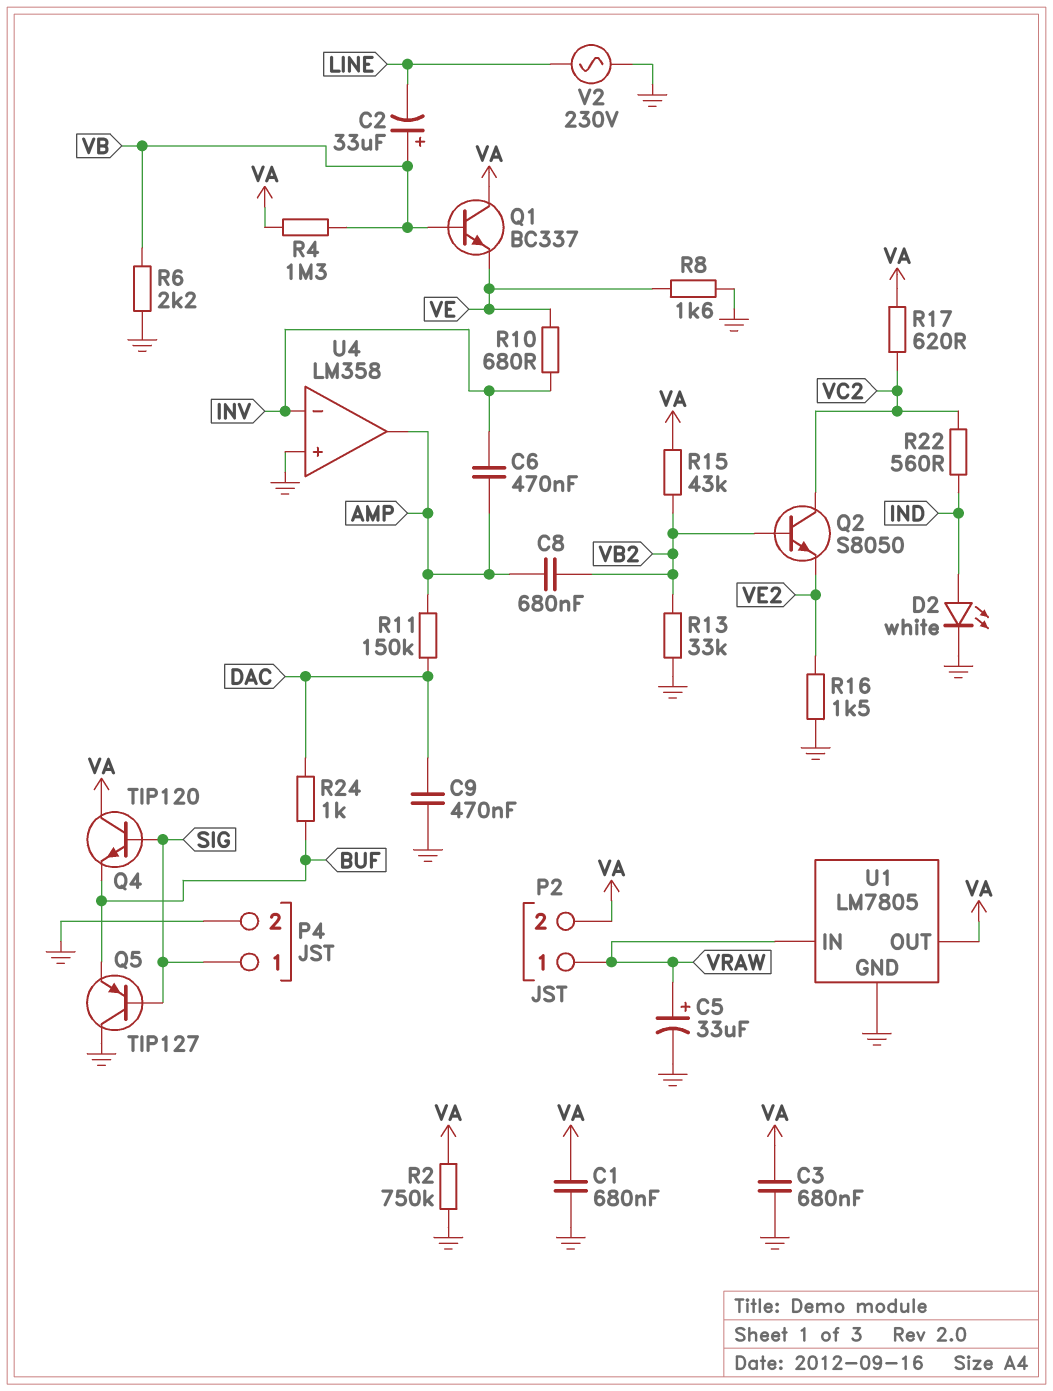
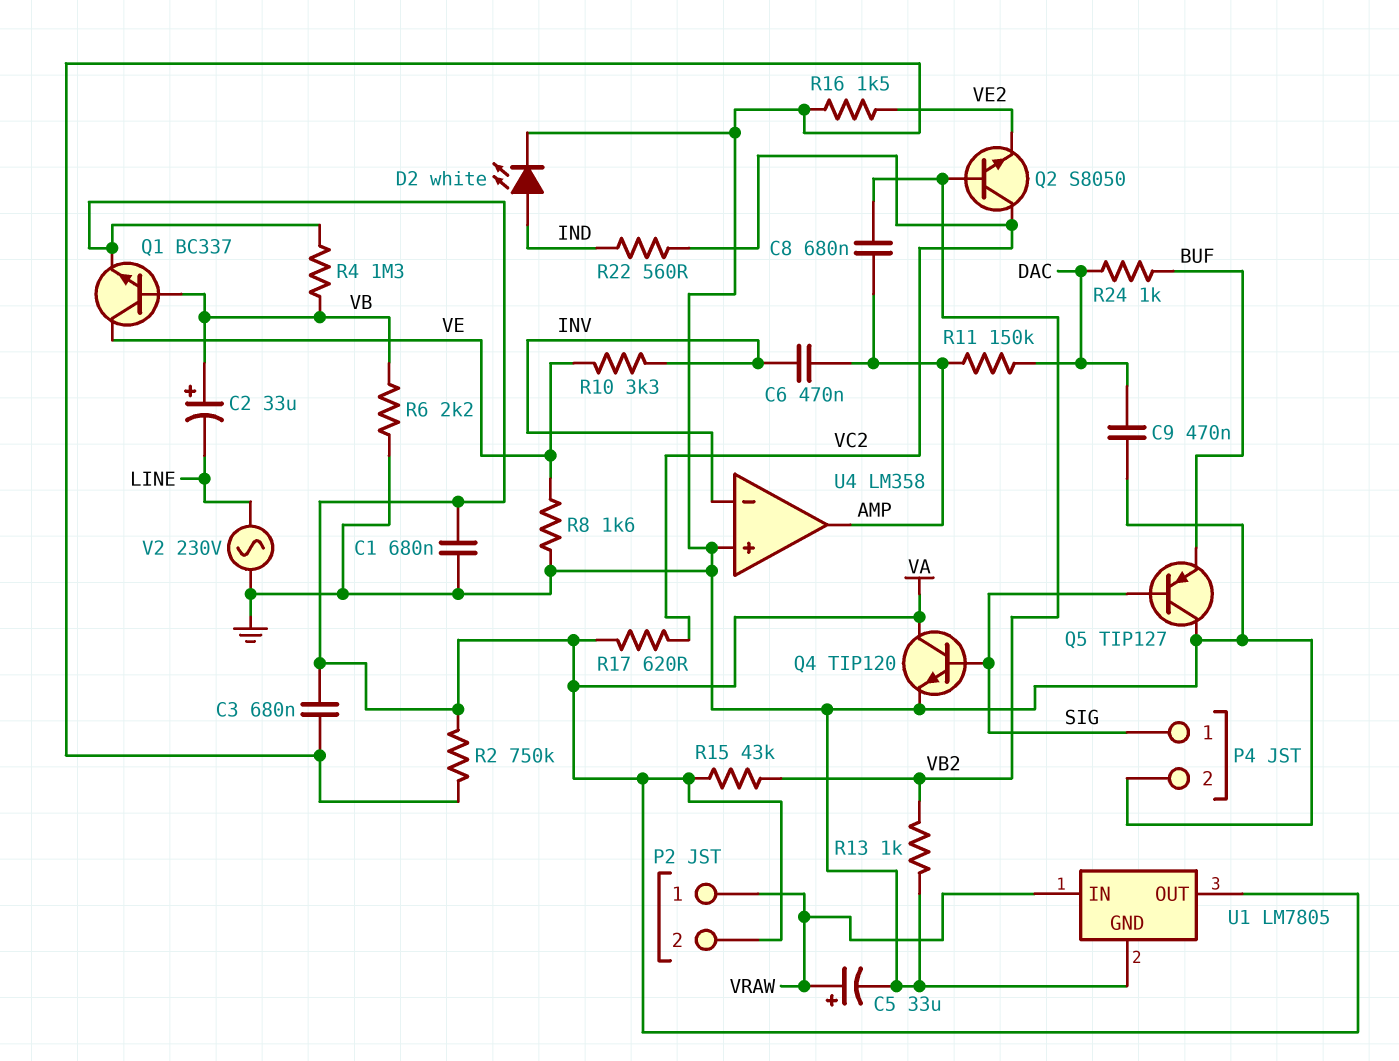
Q1: NPN BC337 (B VB, C VA, E VE) -> NPN BC337 (B VB, C VE, E VA)
Q4: NPN TIP120 (B SIG, C VA, E BUF) -> NPN TIP120 (B SIG, C VA, E GND)
R10: 680 (INV, VE) -> 3.3k (INV, VE)
R13: 33k (GND, VB2) -> 1k (GND, VB2)

